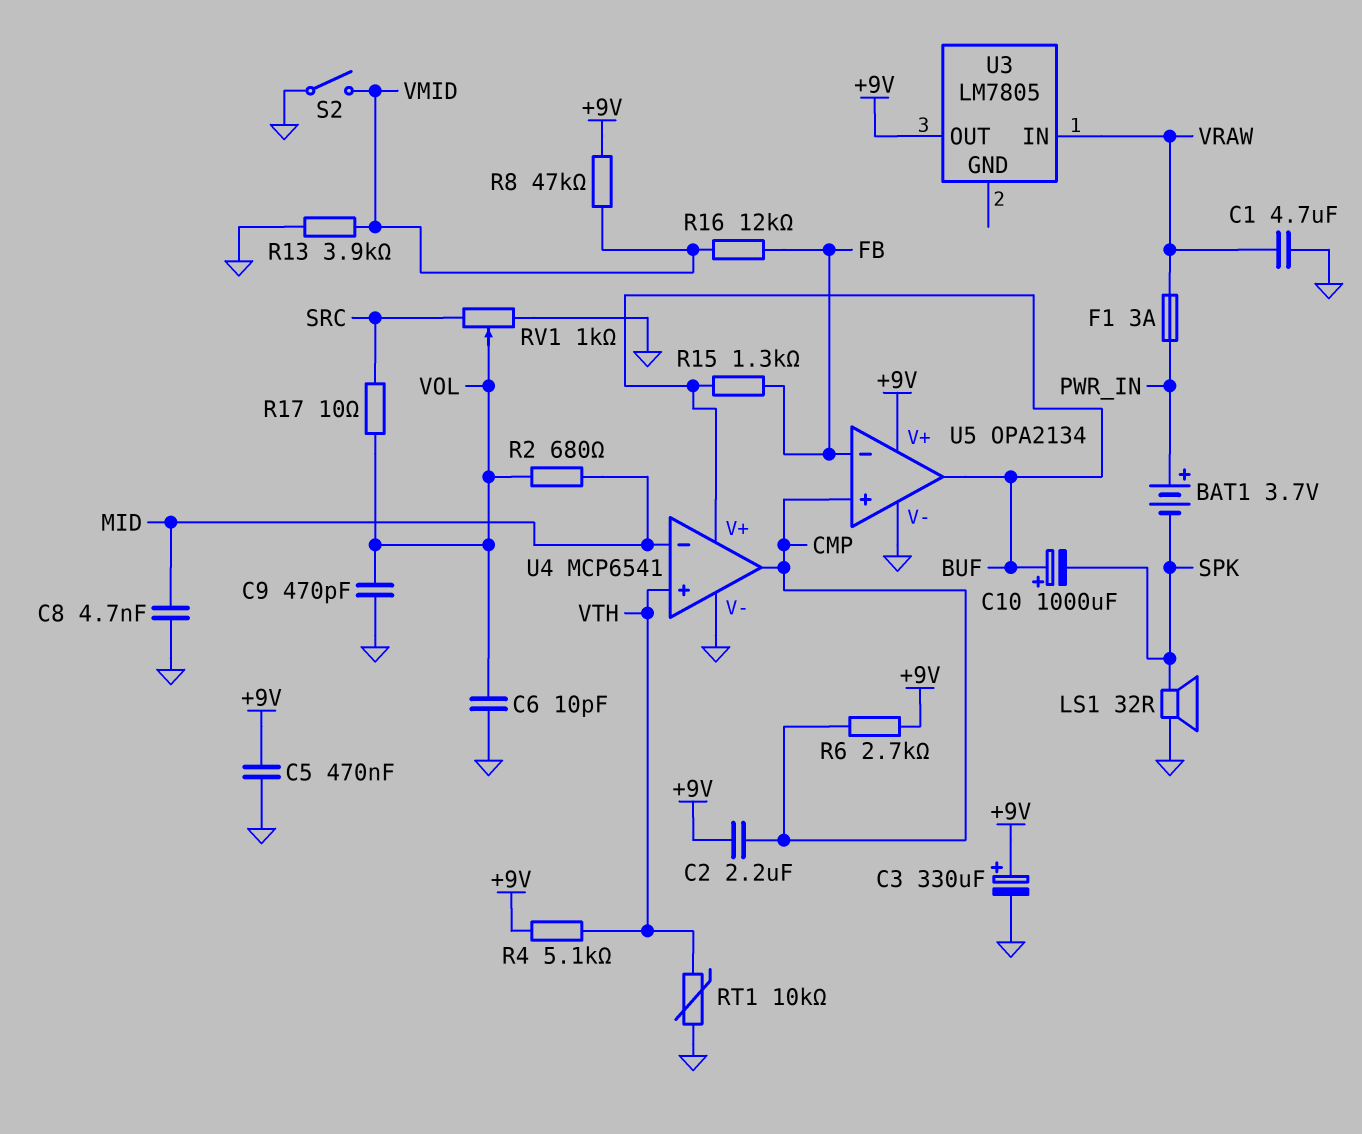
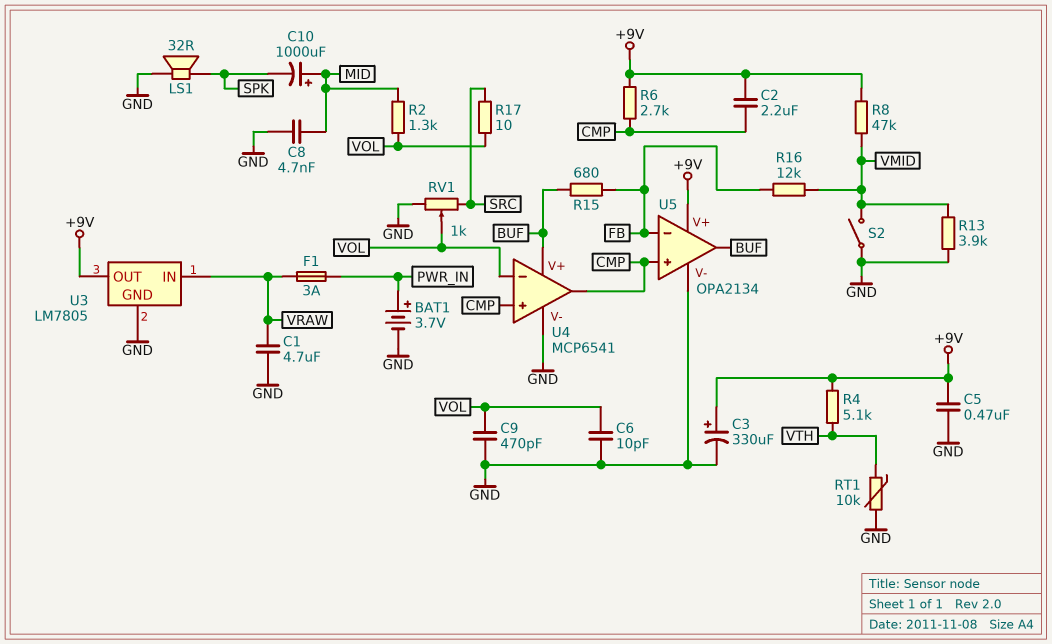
BAT1: 3.7V (plus PWR_IN, minus SPK) -> 3.7V (plus PWR_IN, minus GND)
C10: 1000uF (plus BUF, minus SPK) -> 1000uF (plus MID, minus SPK)
R2: 680 (MID, VOL) -> 1.3k (MID, VOL)
R15: 1.3k (BUF, FB) -> 680 (BUF, FB)
U3 pin GND: none -> GND
U4 pin in+: VTH -> CMP
U4 pin in-: MID -> VOL

